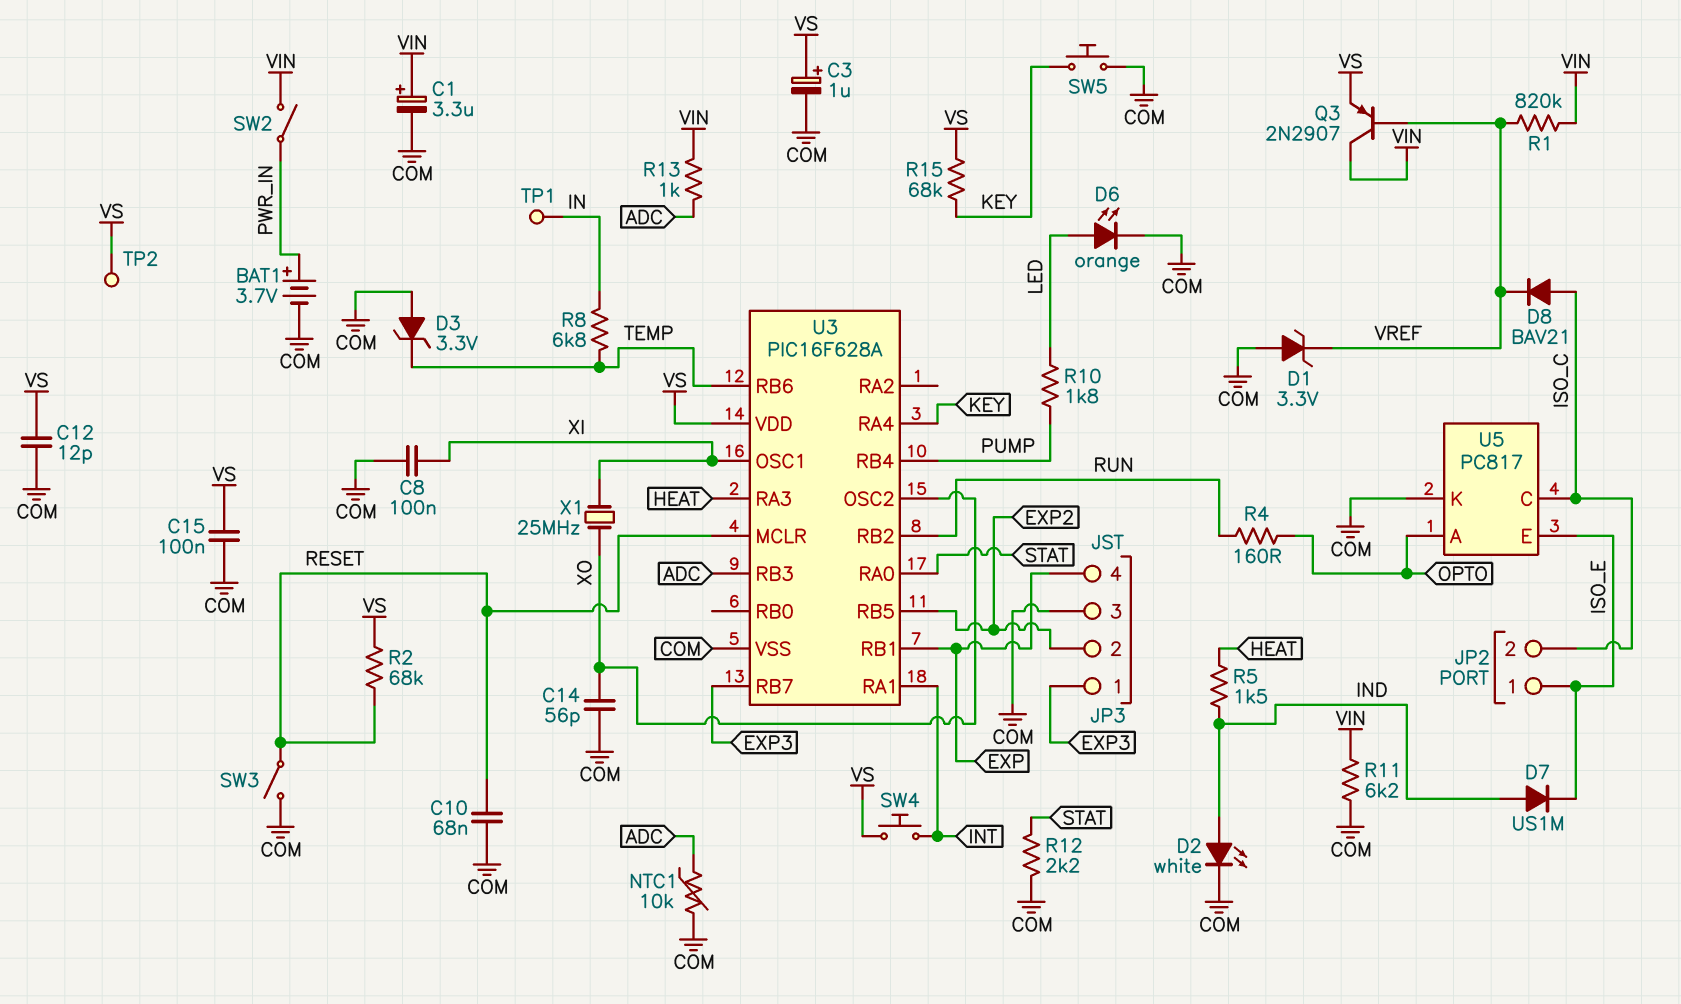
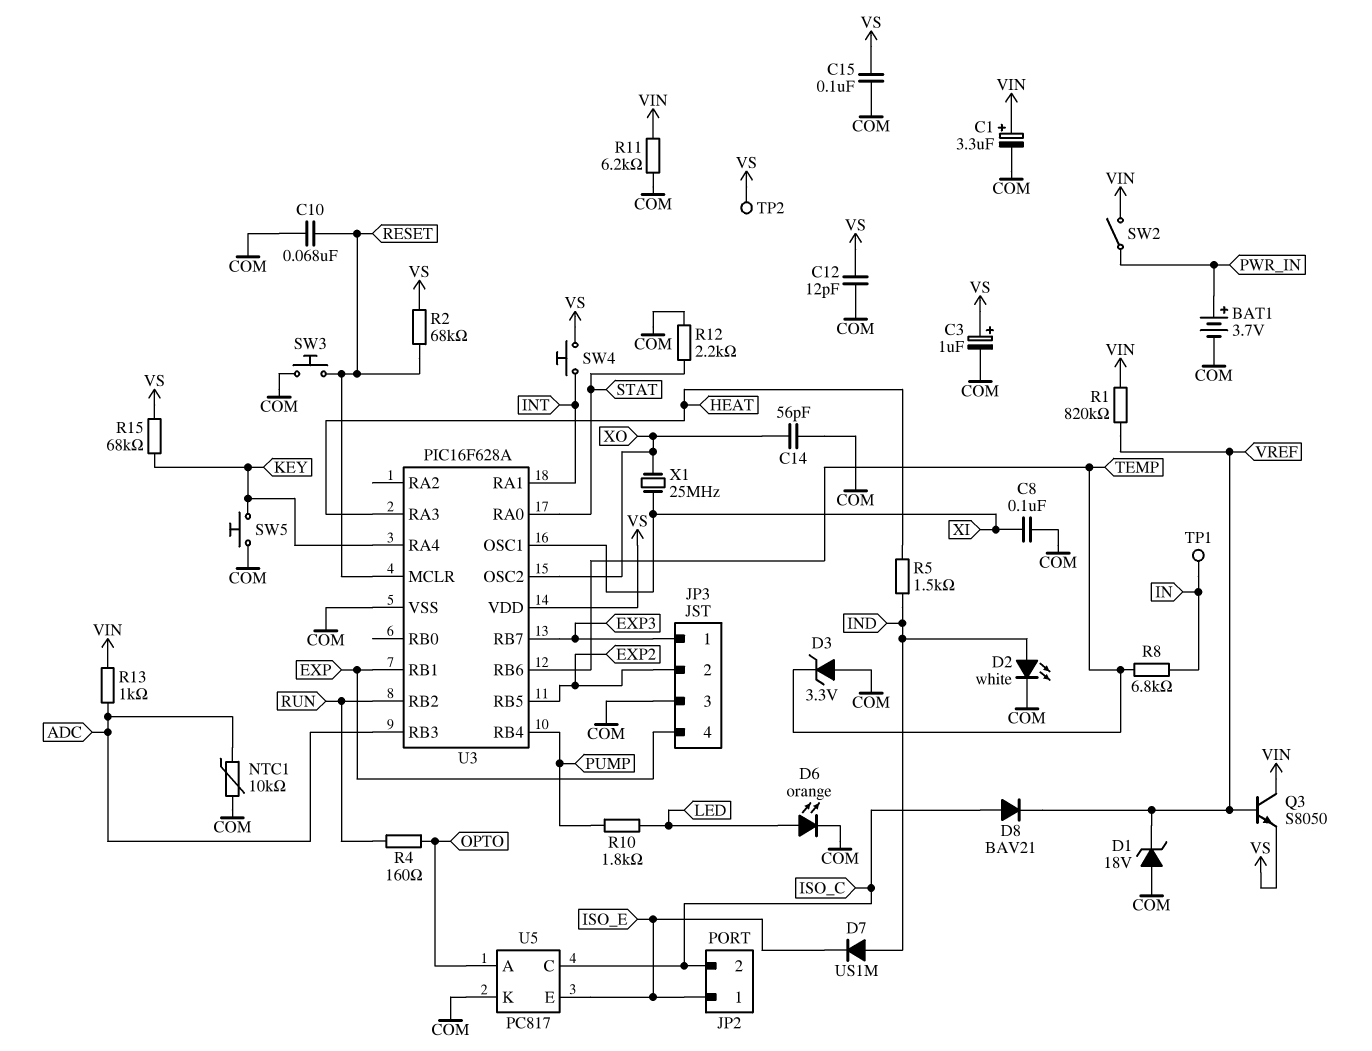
D1: zener 3.3V (A COM, K VREF) -> zener 18V (A COM, K VREF)
Q3: PNP 2N2907 (B VREF, C VIN, E VS) -> NPN S8050 (B VREF, C VIN, E VS)
SW3: switch (COM, RESET) -> button (COM, RESET)

